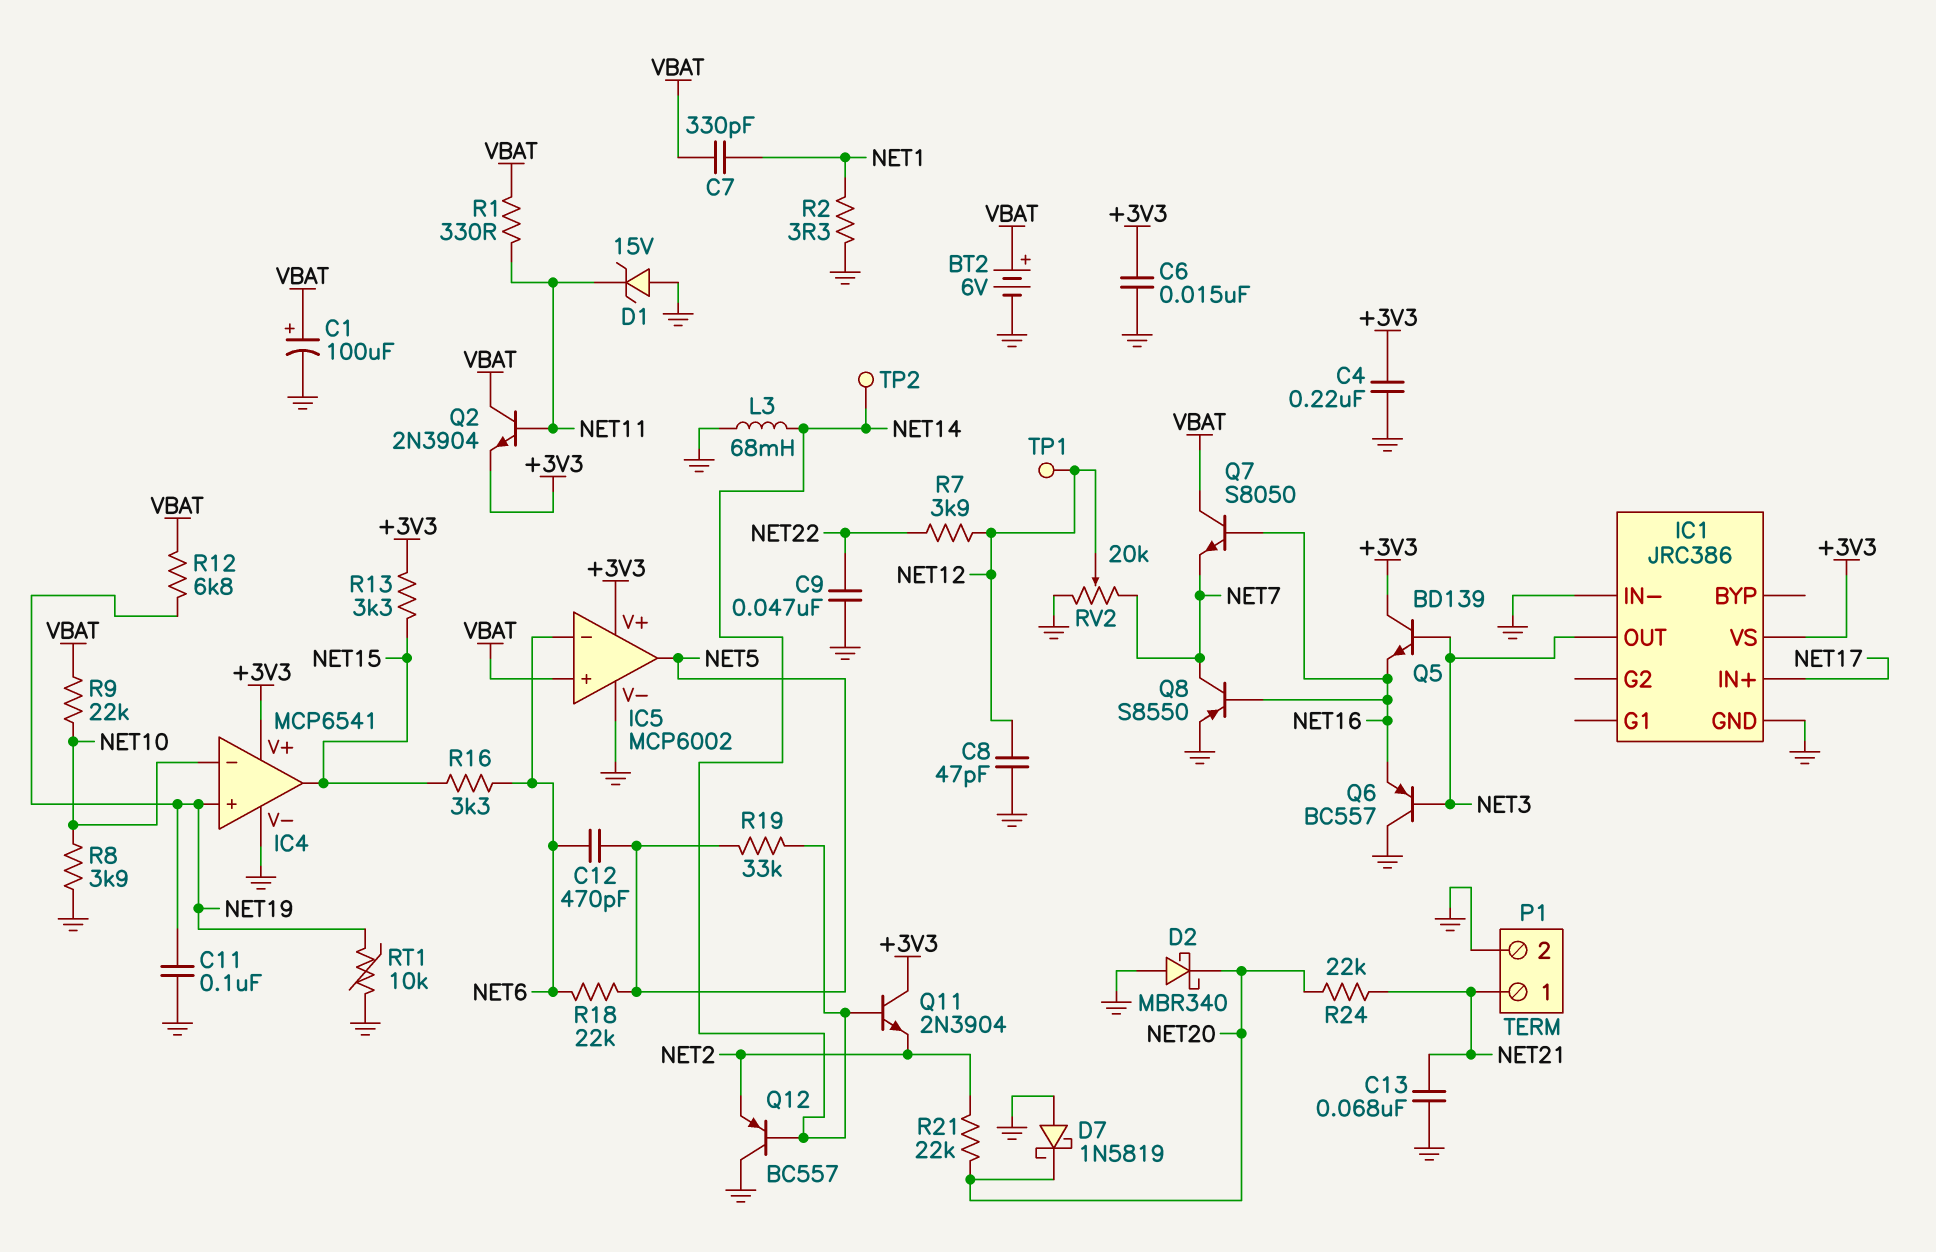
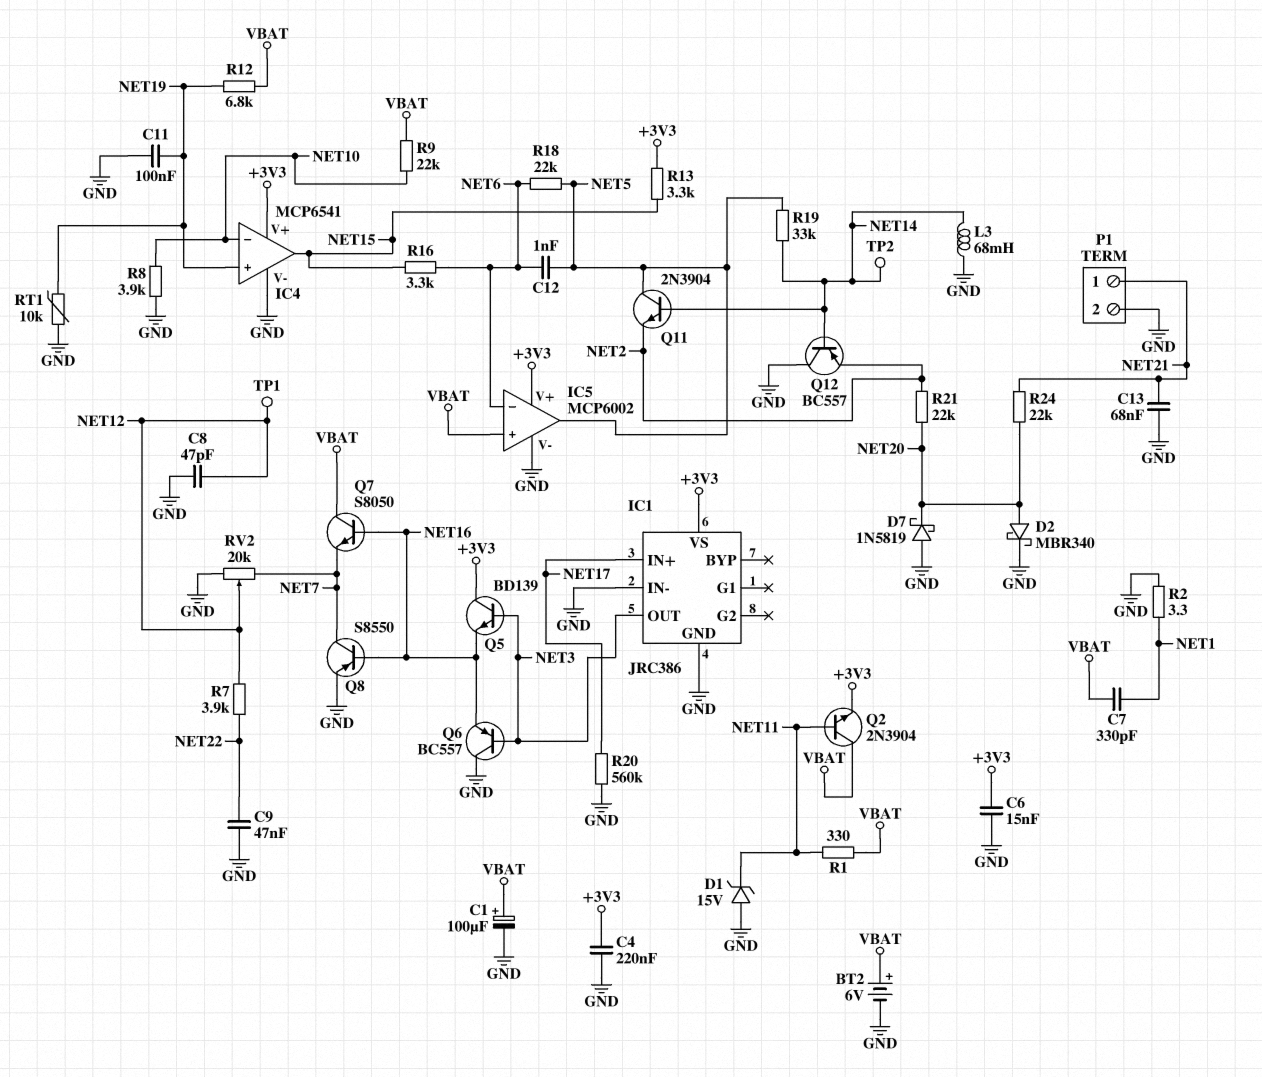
C12: 470pF (NET5, NET6) -> 1nF (NET5, NET6)
D2: schottky MBR340 (A GND, K NET20) -> schottky MBR340 (A NET20, K GND)
Q11: NPN 2N3904 (B NET14, C +3V3, E NET2) -> NPN 2N3904 (B NET14, C NET5, E NET2)
R20: none -> 560k (GND, NET17)

